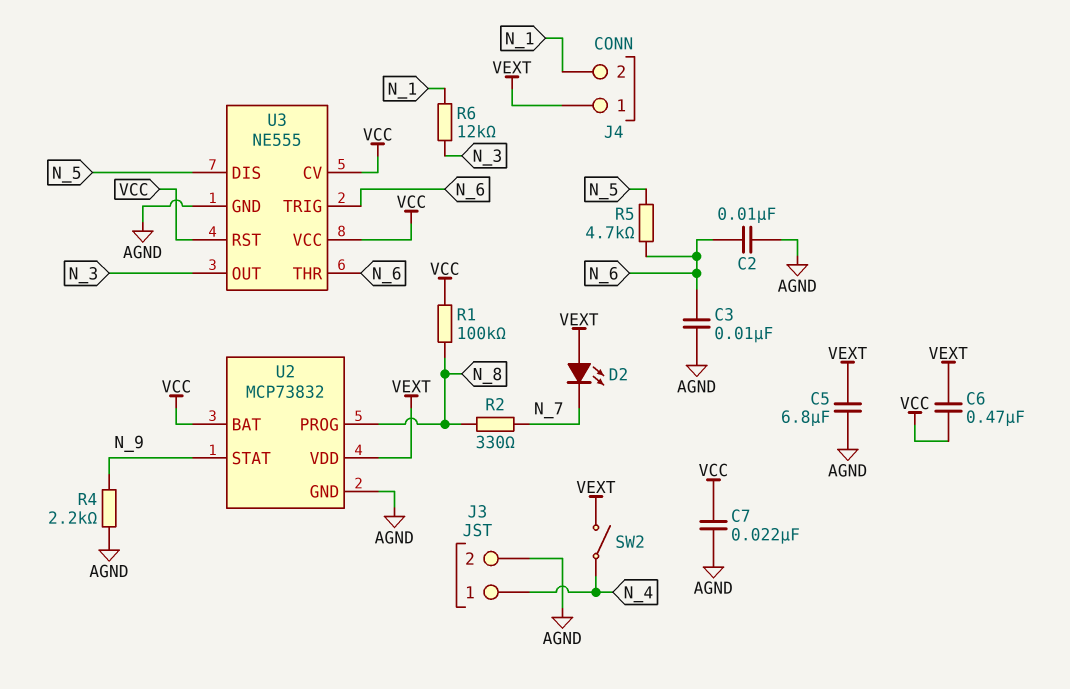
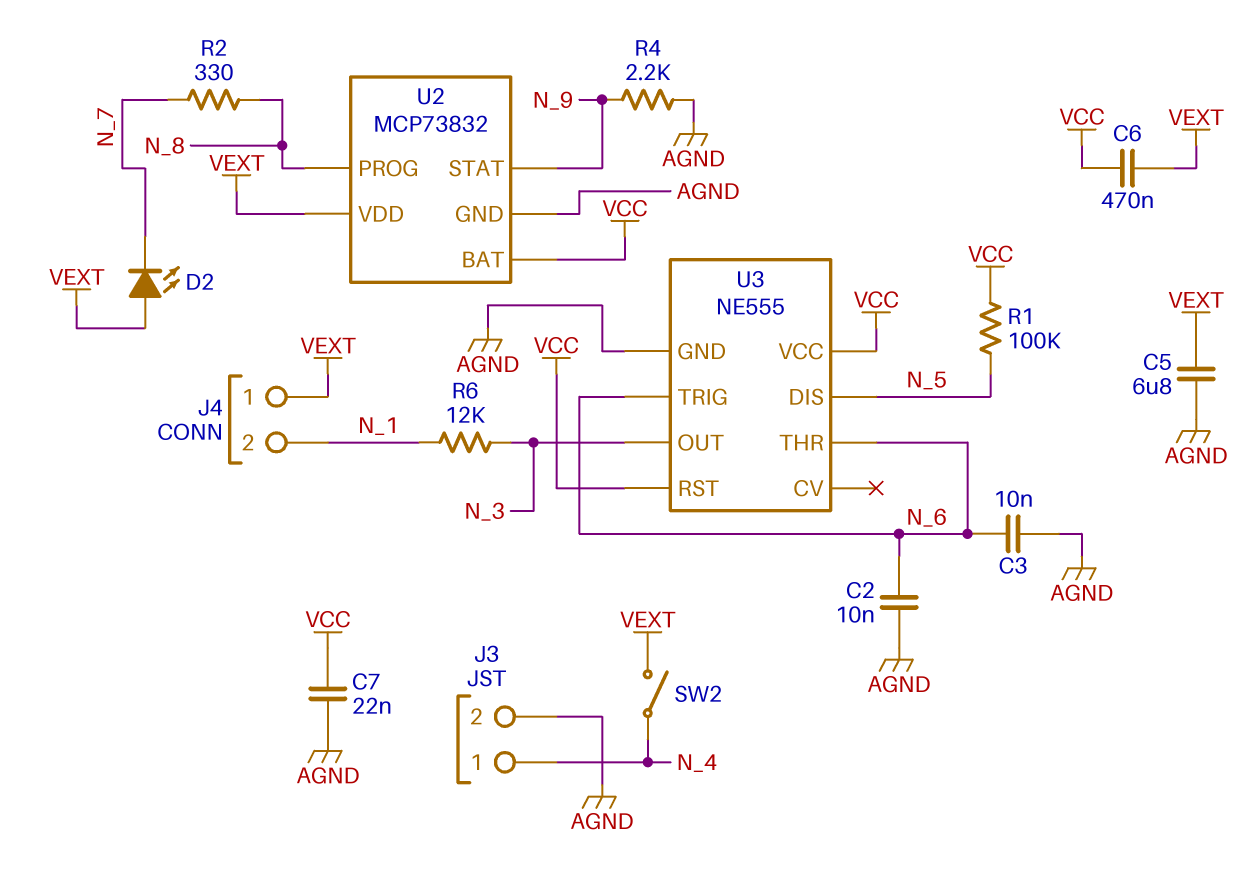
R1: 100k (N_8, VCC) -> 100k (N_5, VCC)
R5: 4.7k (N_5, N_6) -> none
U3 pin CV: VCC -> none

